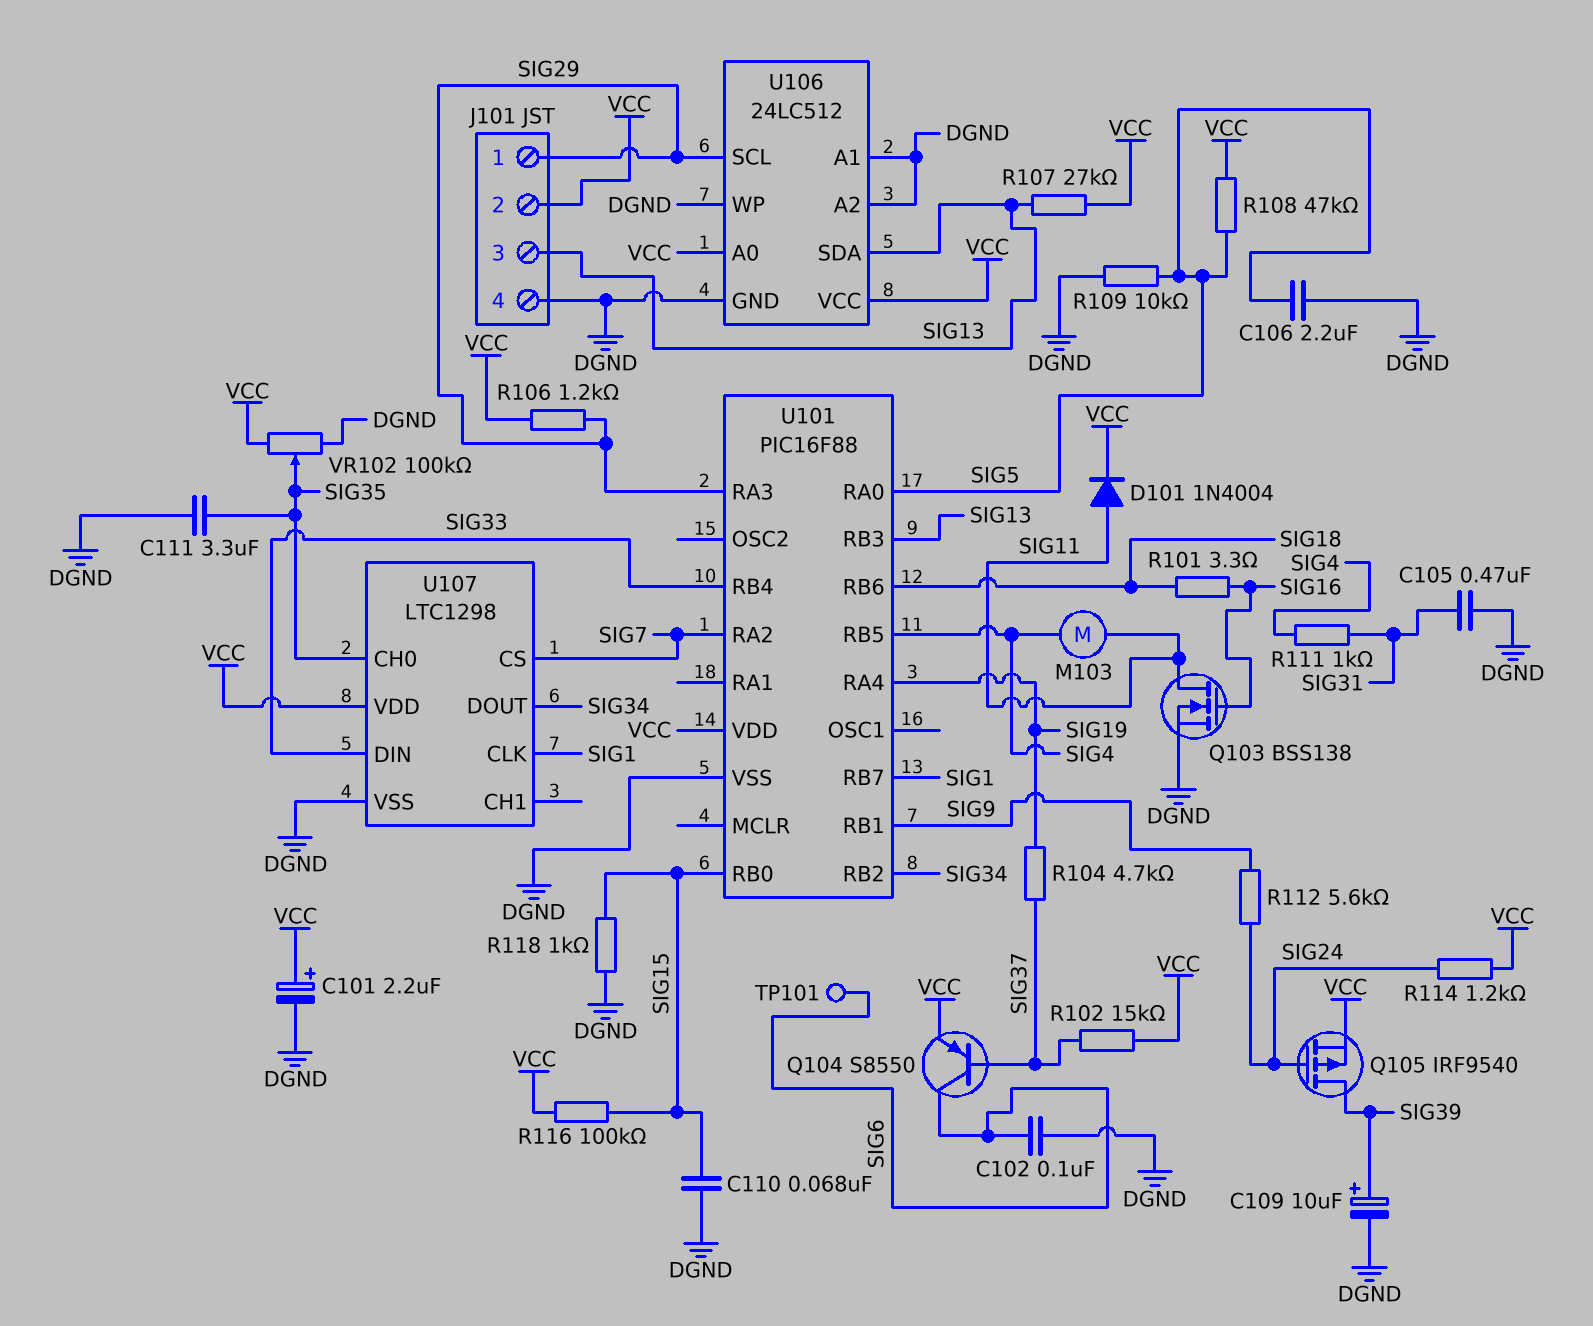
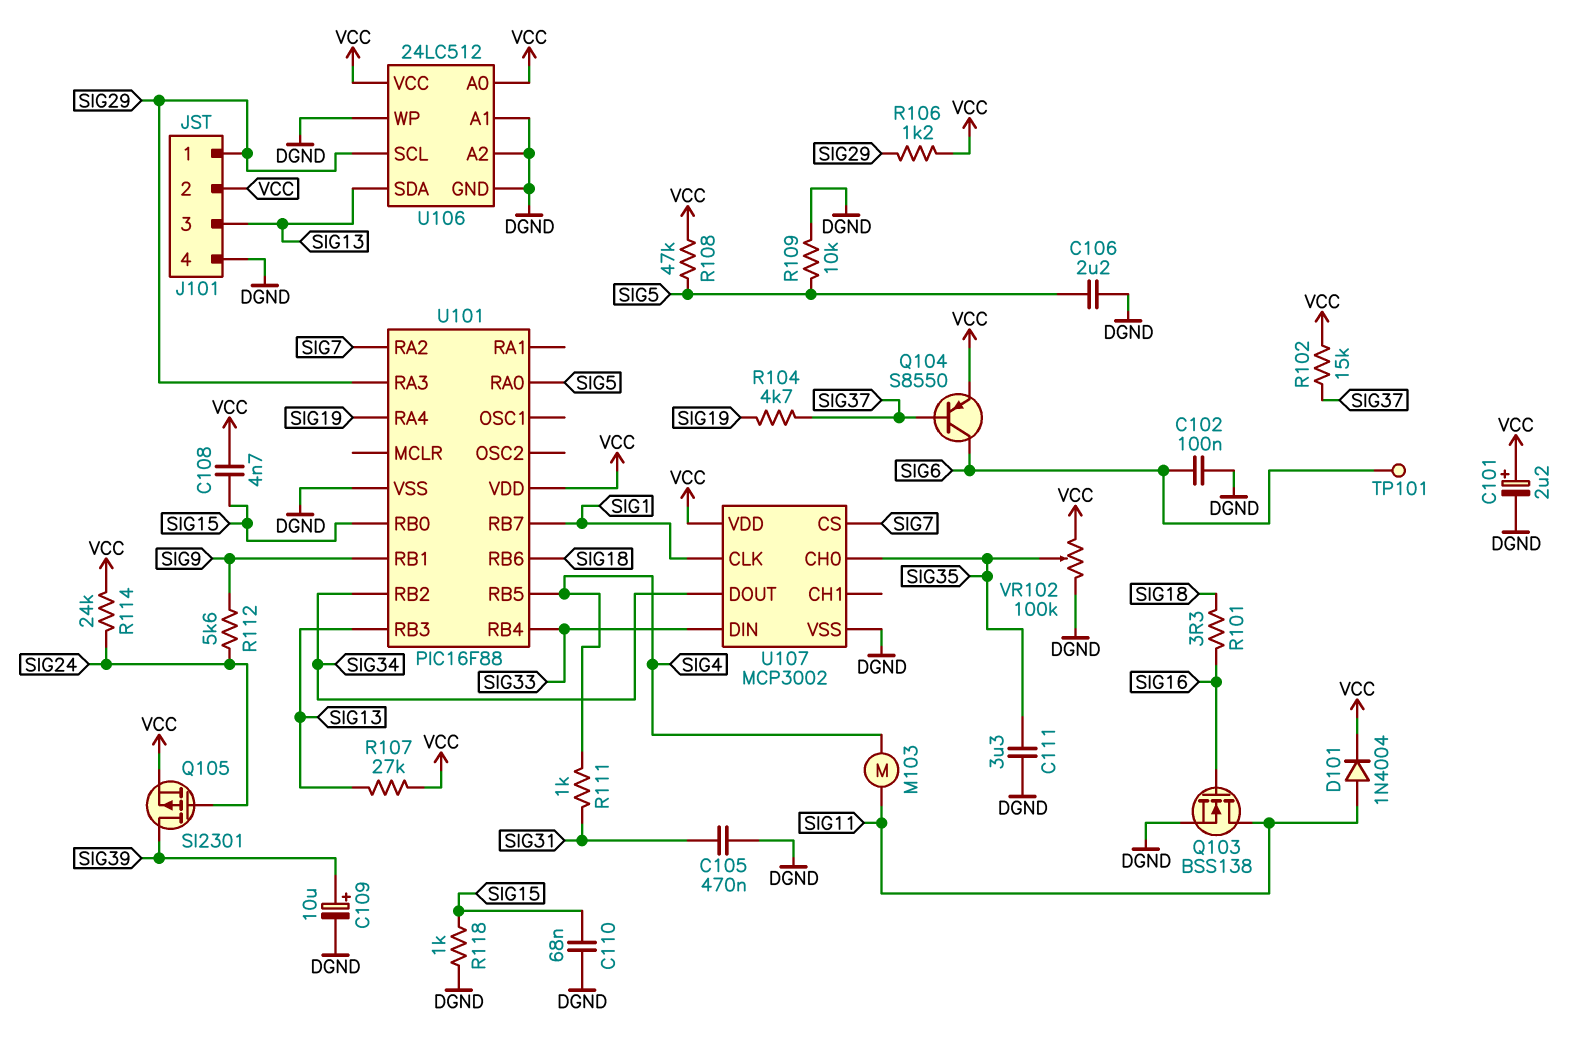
C108: none -> 4.7nF (SIG15, VCC)
Q105: PMOS IRF9540 (G SIG24, D SIG39, S VCC) -> PMOS SI2301 (G SIG24, D SIG39, S VCC)
R114: 1.2k (SIG24, VCC) -> 24k (SIG24, VCC)
R116: 100k (SIG15, VCC) -> none
U107: LTC1298 -> MCP3002

